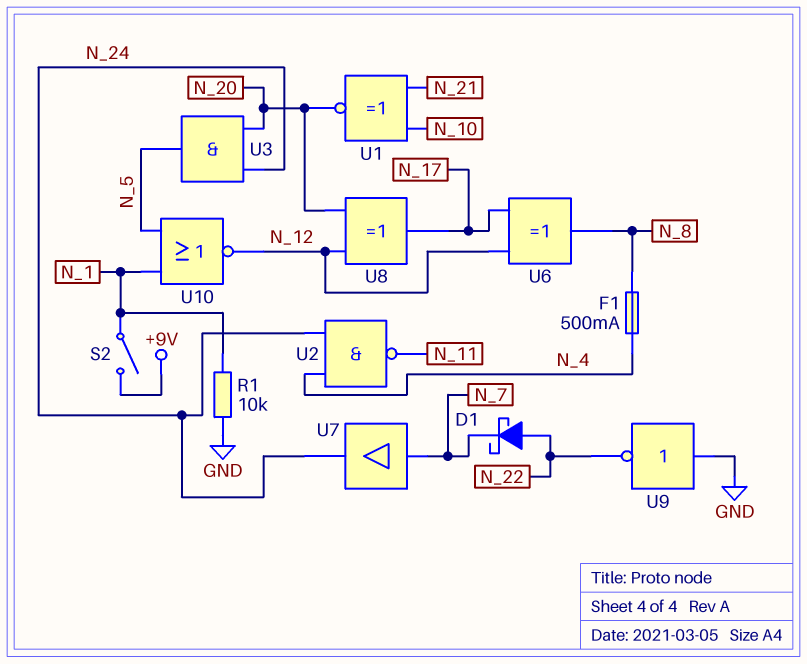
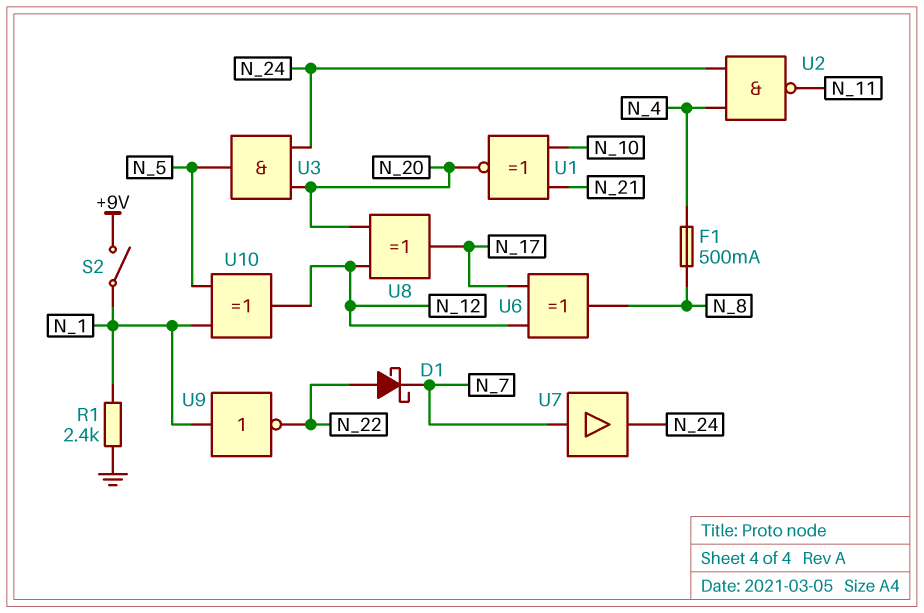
R1: 10k (GND, N_1) -> 2.4k (GND, N_1)
U9: NOT (in GND, out N_22) -> NOT (in N_1, out N_22)
U10: NOR (in N_1, in N_5, out N_12) -> XOR (in N_1, in N_5, out N_12)

